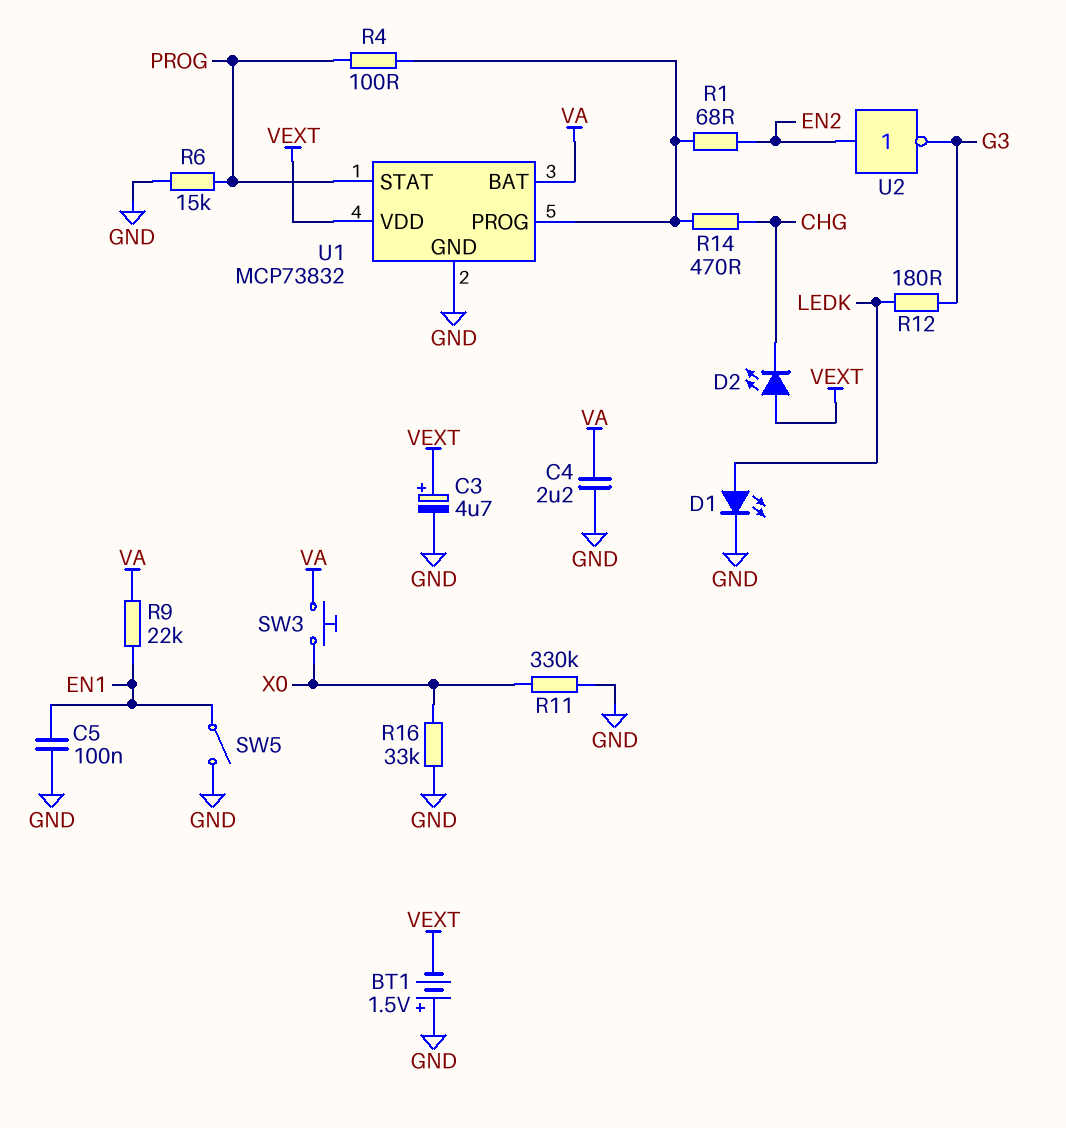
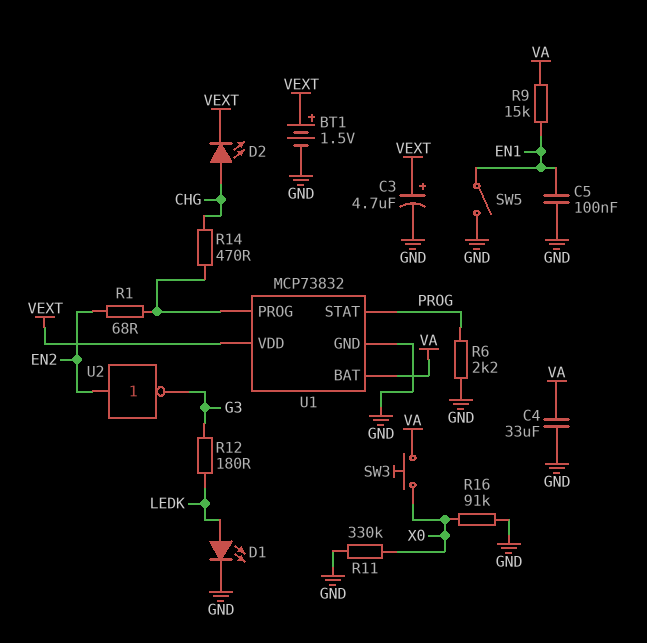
BT1: 1.5V (plus GND, minus VEXT) -> 1.5V (plus VEXT, minus GND)
C4: 2.2uF (GND, VA) -> 33uF (GND, VA)
D2: LED (A VEXT, K CHG) -> LED (A CHG, K VEXT)
R4: 100 (PROG, U1/PROG) -> none
R6: 15k (GND, PROG) -> 2.2k (GND, PROG)
R9: 22k (EN1, VA) -> 15k (EN1, VA)
R16: 33k (GND, X0) -> 91k (GND, X0)

